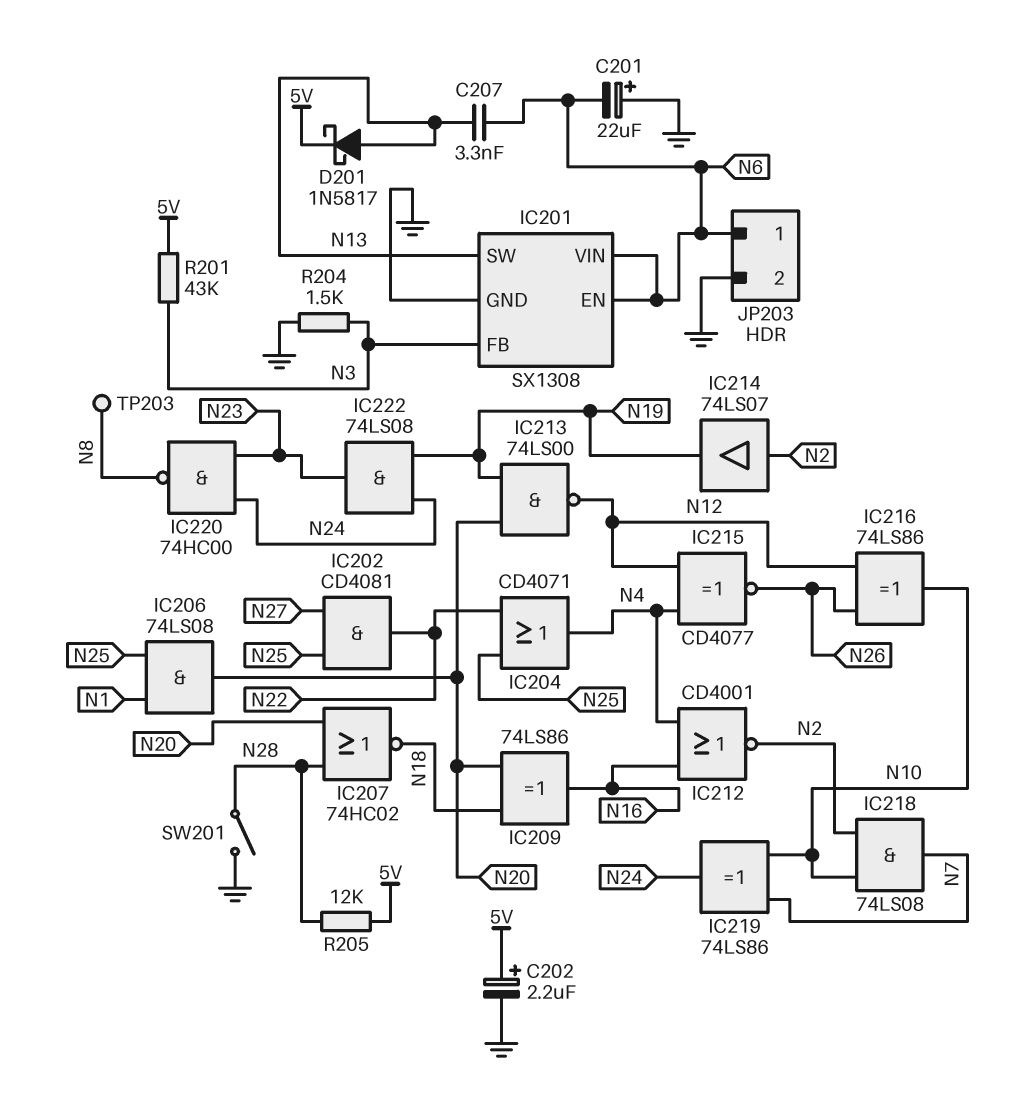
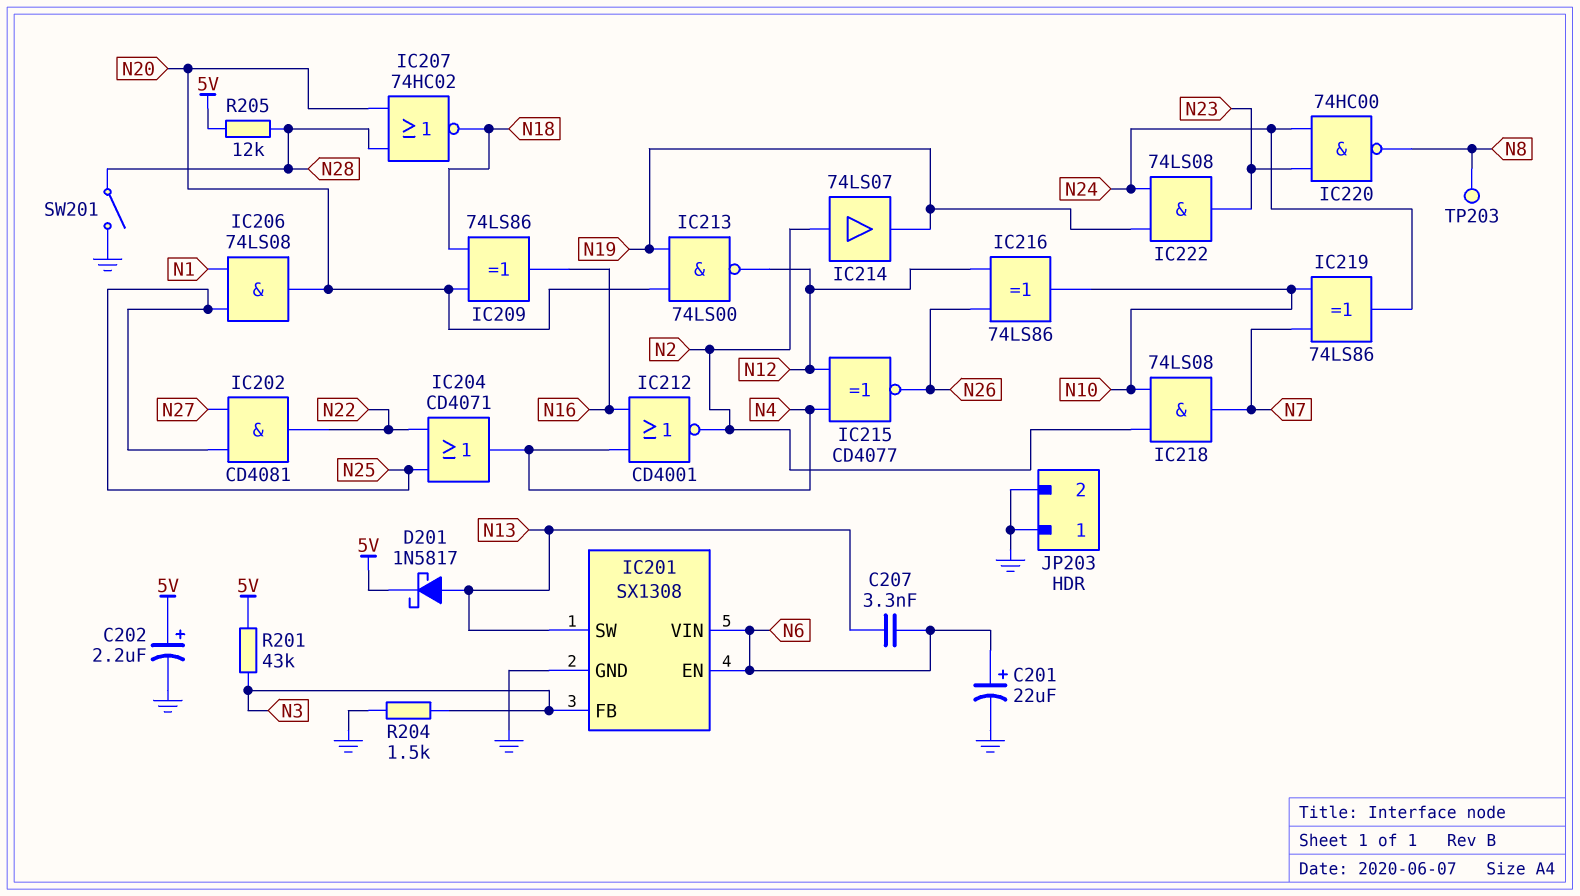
C201: 22uF (plus GND, minus N6) -> 22uF (plus N6, minus GND)
JP203 pin 1: N6 -> GND

